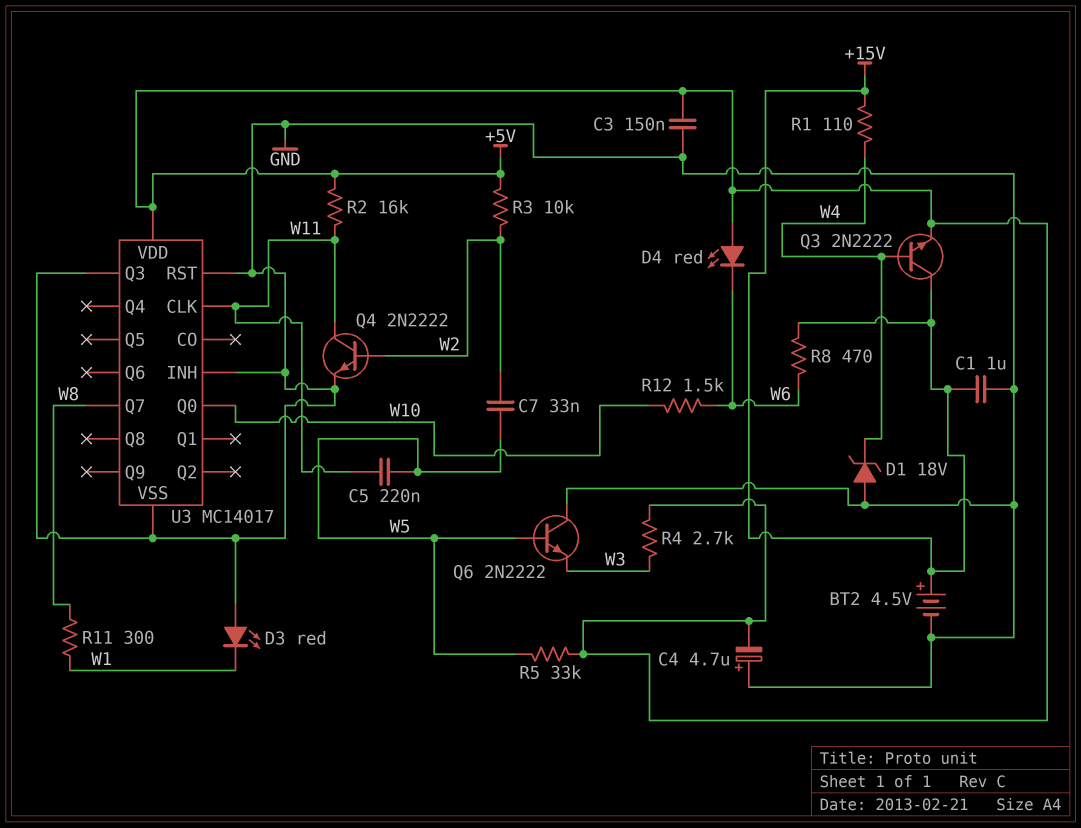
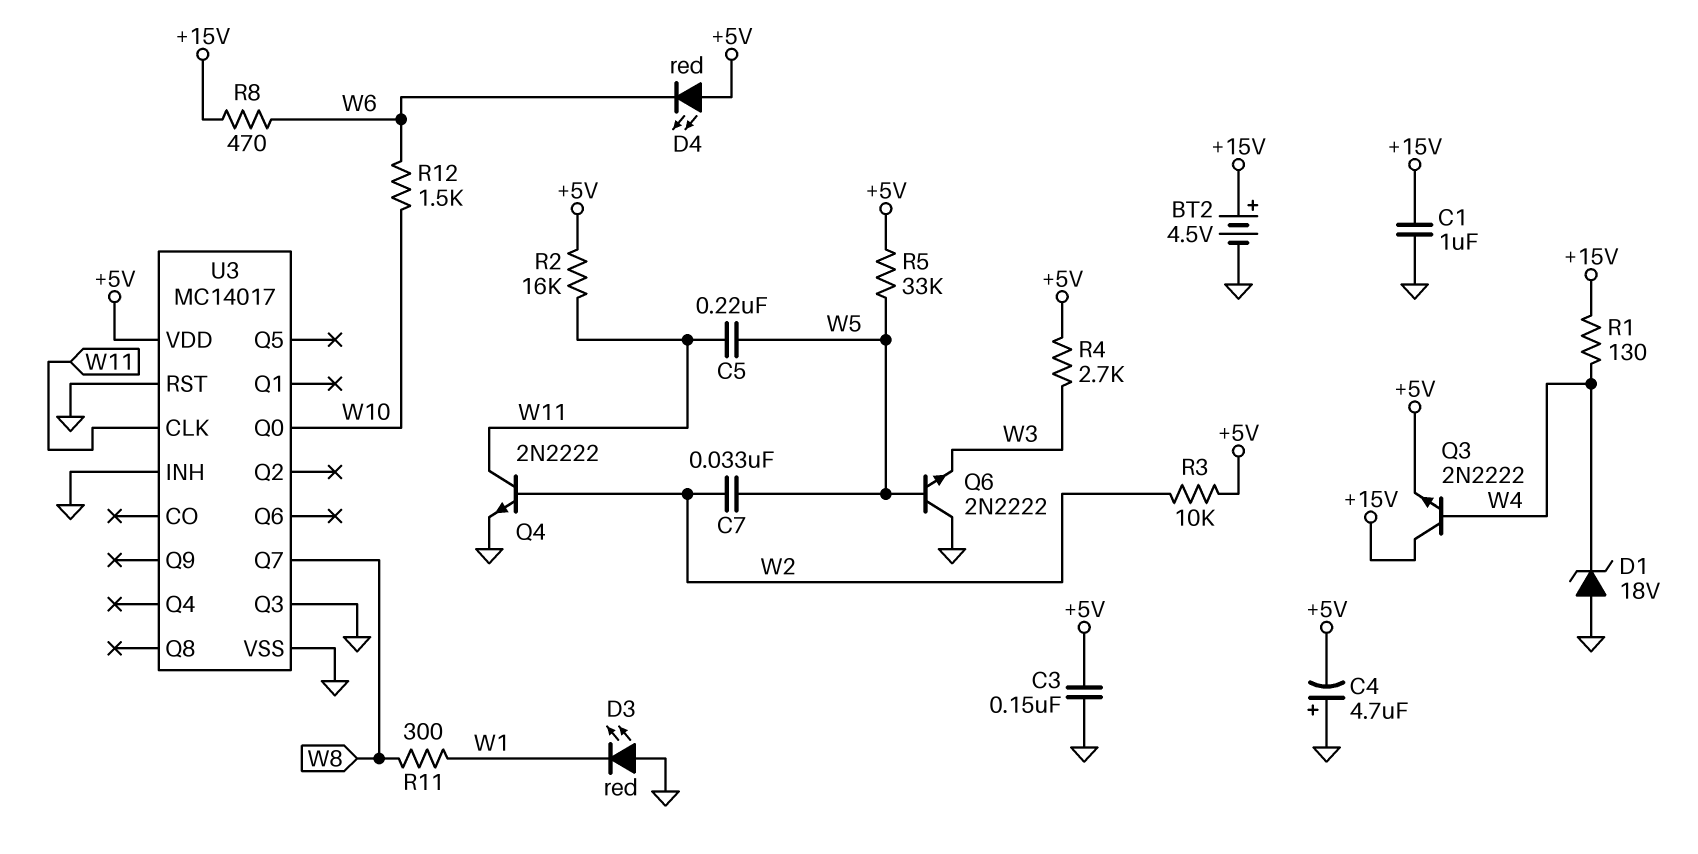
R1: 110 (+15V, W4) -> 130 (+15V, W4)

